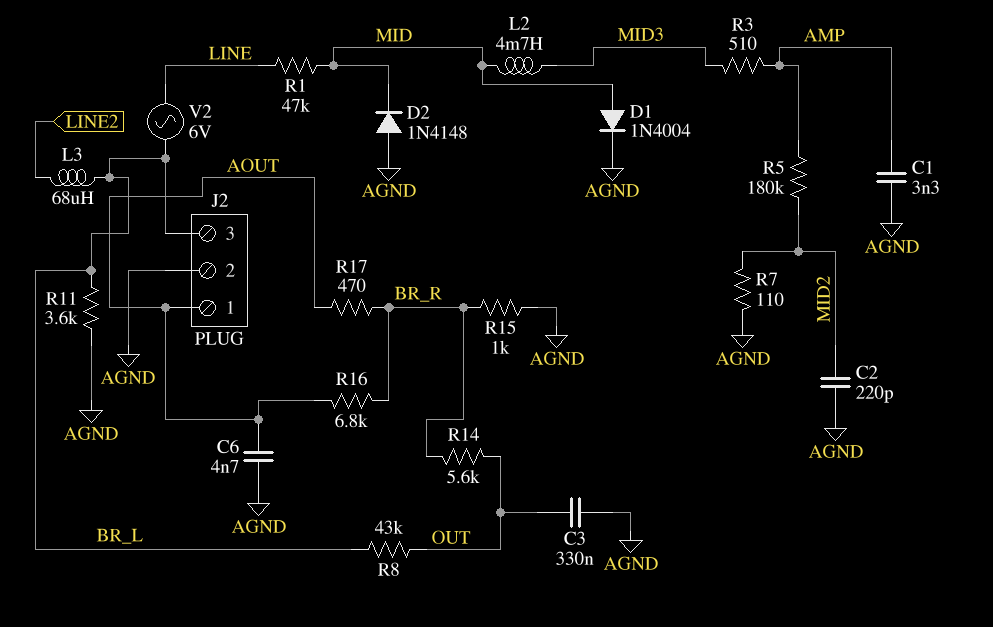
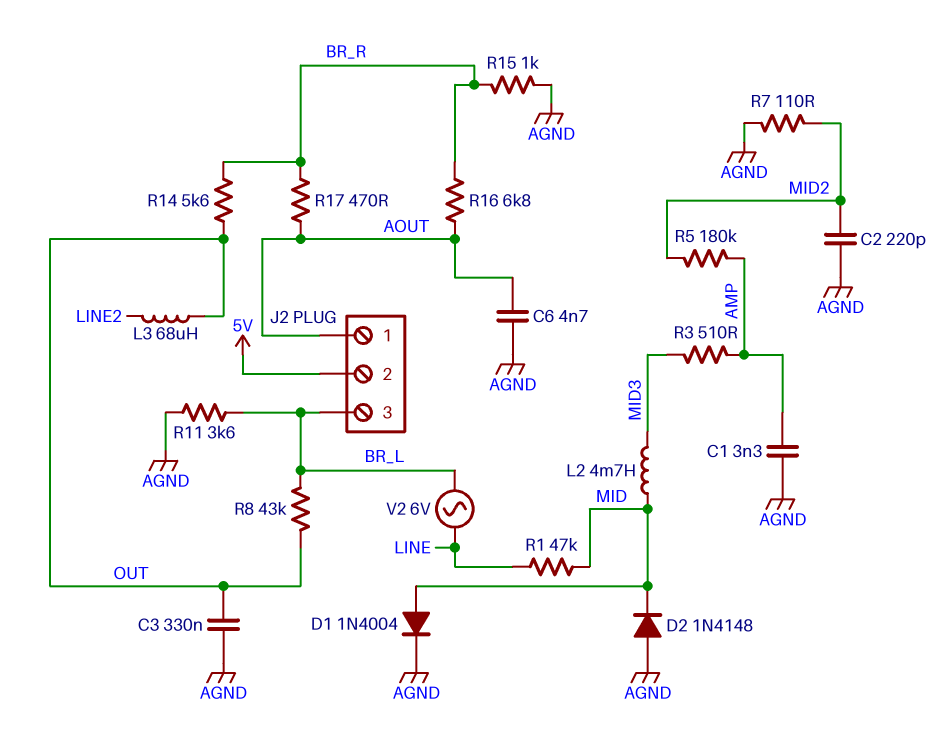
J2 pin 2: AGND -> 5V
L3: 68uH (BR_L, LINE2) -> 68uH (LINE2, OUT)

